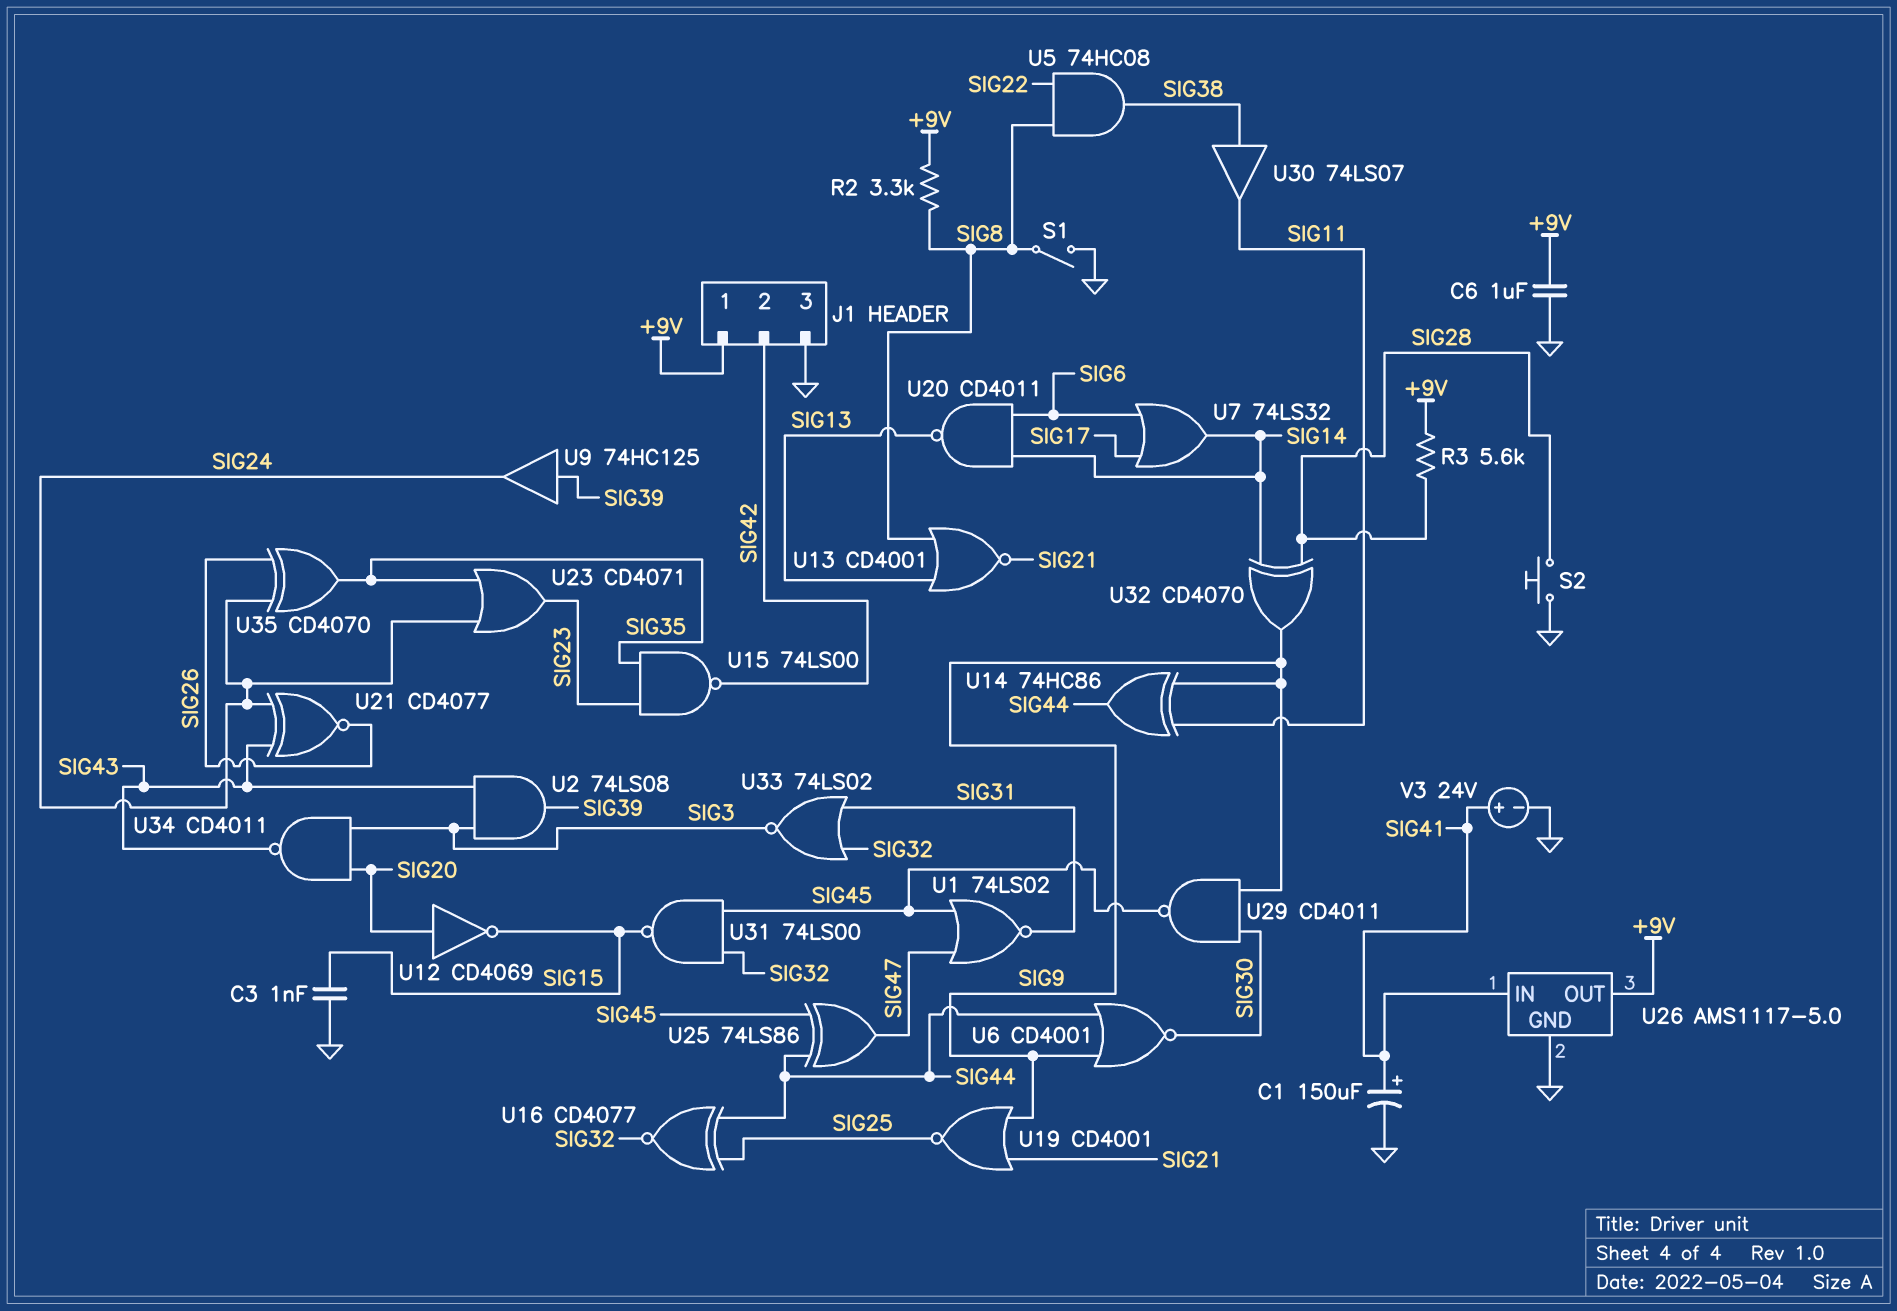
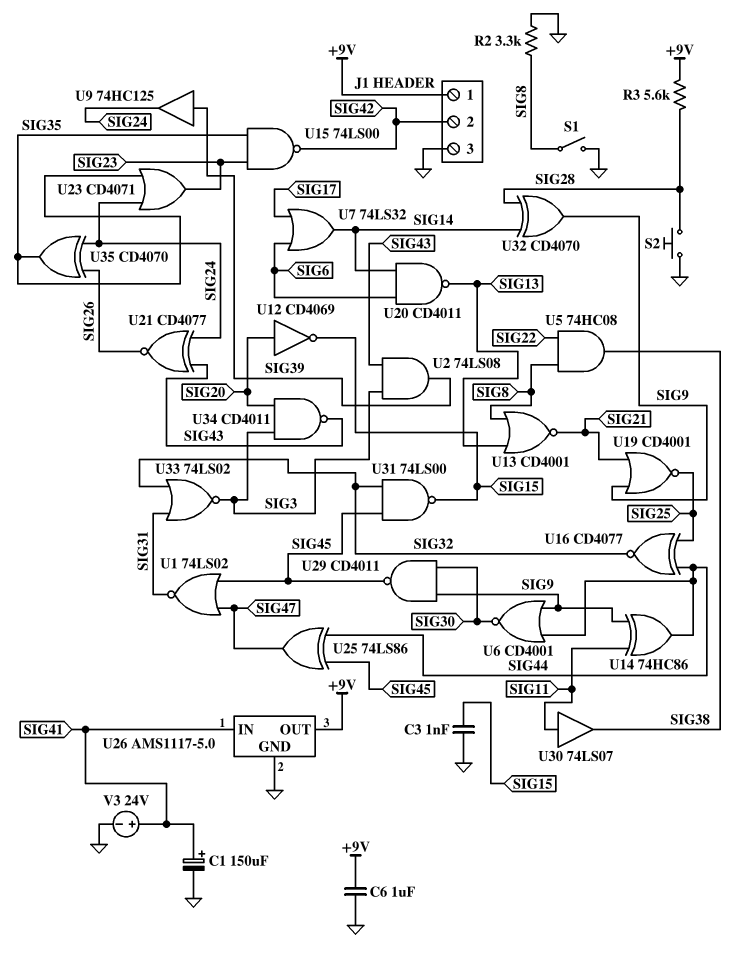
R2: 3.3k (+9V, SIG8) -> 3.3k (GND, SIG8)
U30: buffer 74LS07 (in SIG38, out SIG11) -> buffer 74LS07 (in SIG11, out SIG38)

